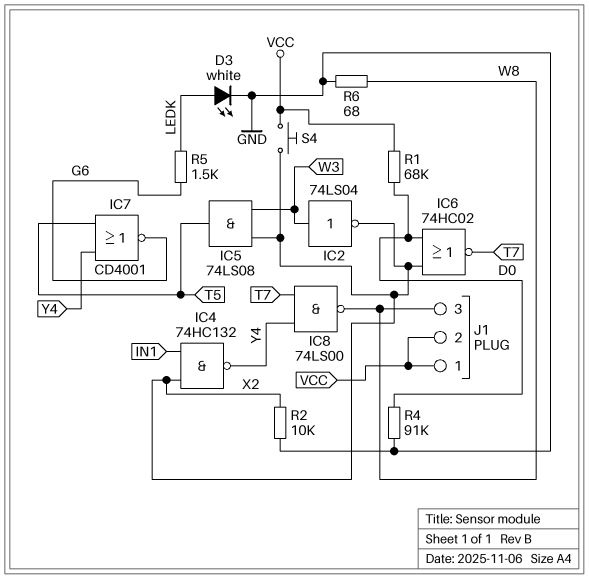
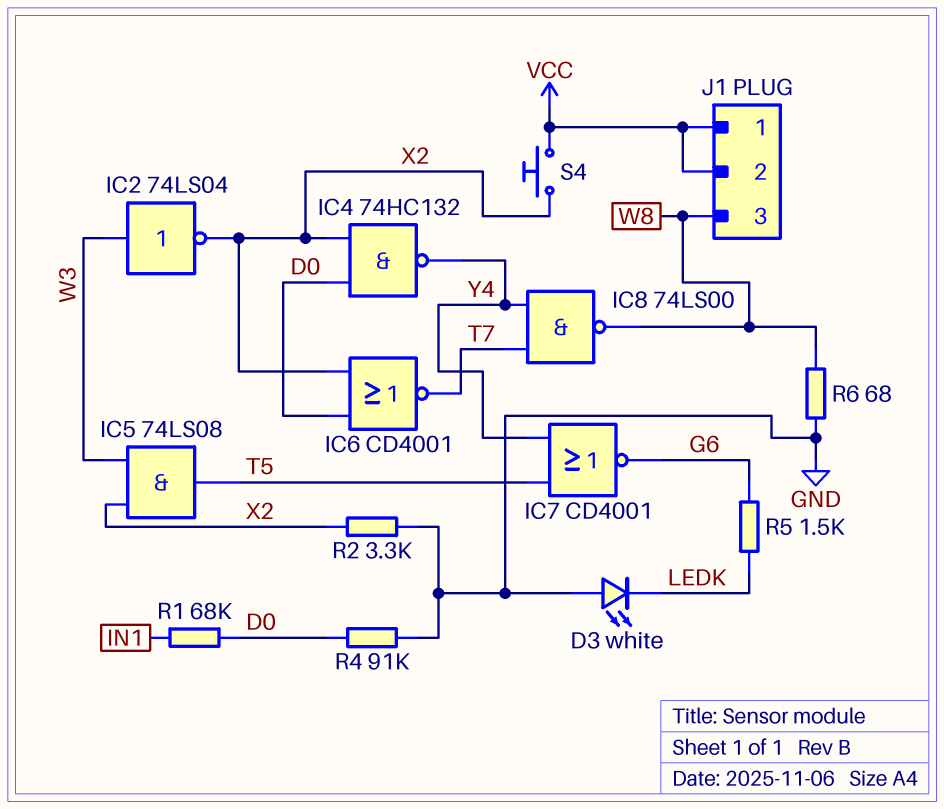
D3: LED white (A LEDK, K GND) -> LED white (A GND, K LEDK)
IC4: NAND 74HC132 (in IN1, in X2, out Y4) -> NAND 74HC132 (in D0, in X2, out Y4)
IC6: NOR 74HC02 (in D0, in X2, out T7) -> NOR CD4001 (in D0, in X2, out T7)
R1: 68k (D0, VCC) -> 68k (D0, IN1)
R2: 10k (GND, X2) -> 3.3k (GND, X2)

